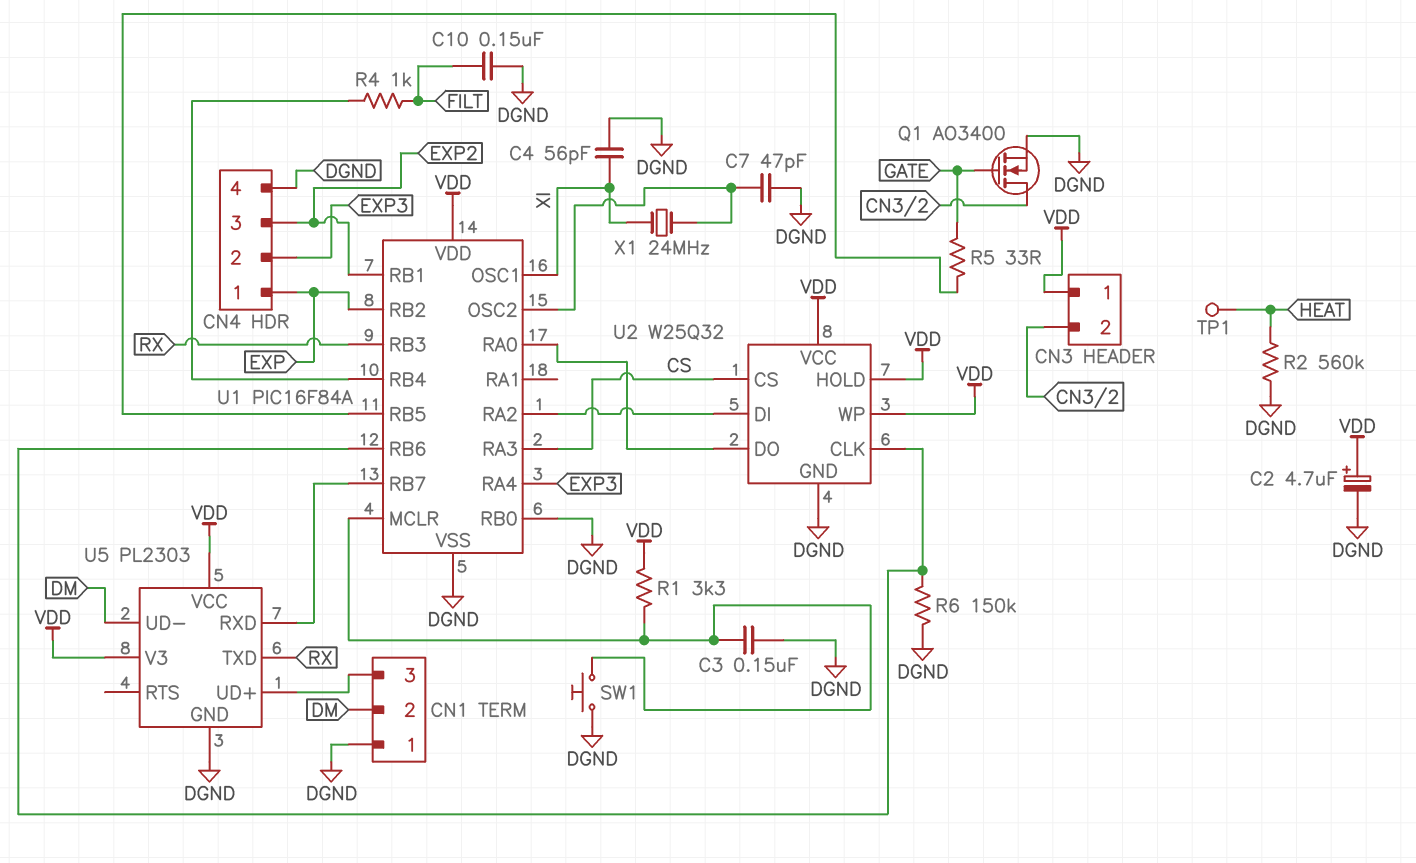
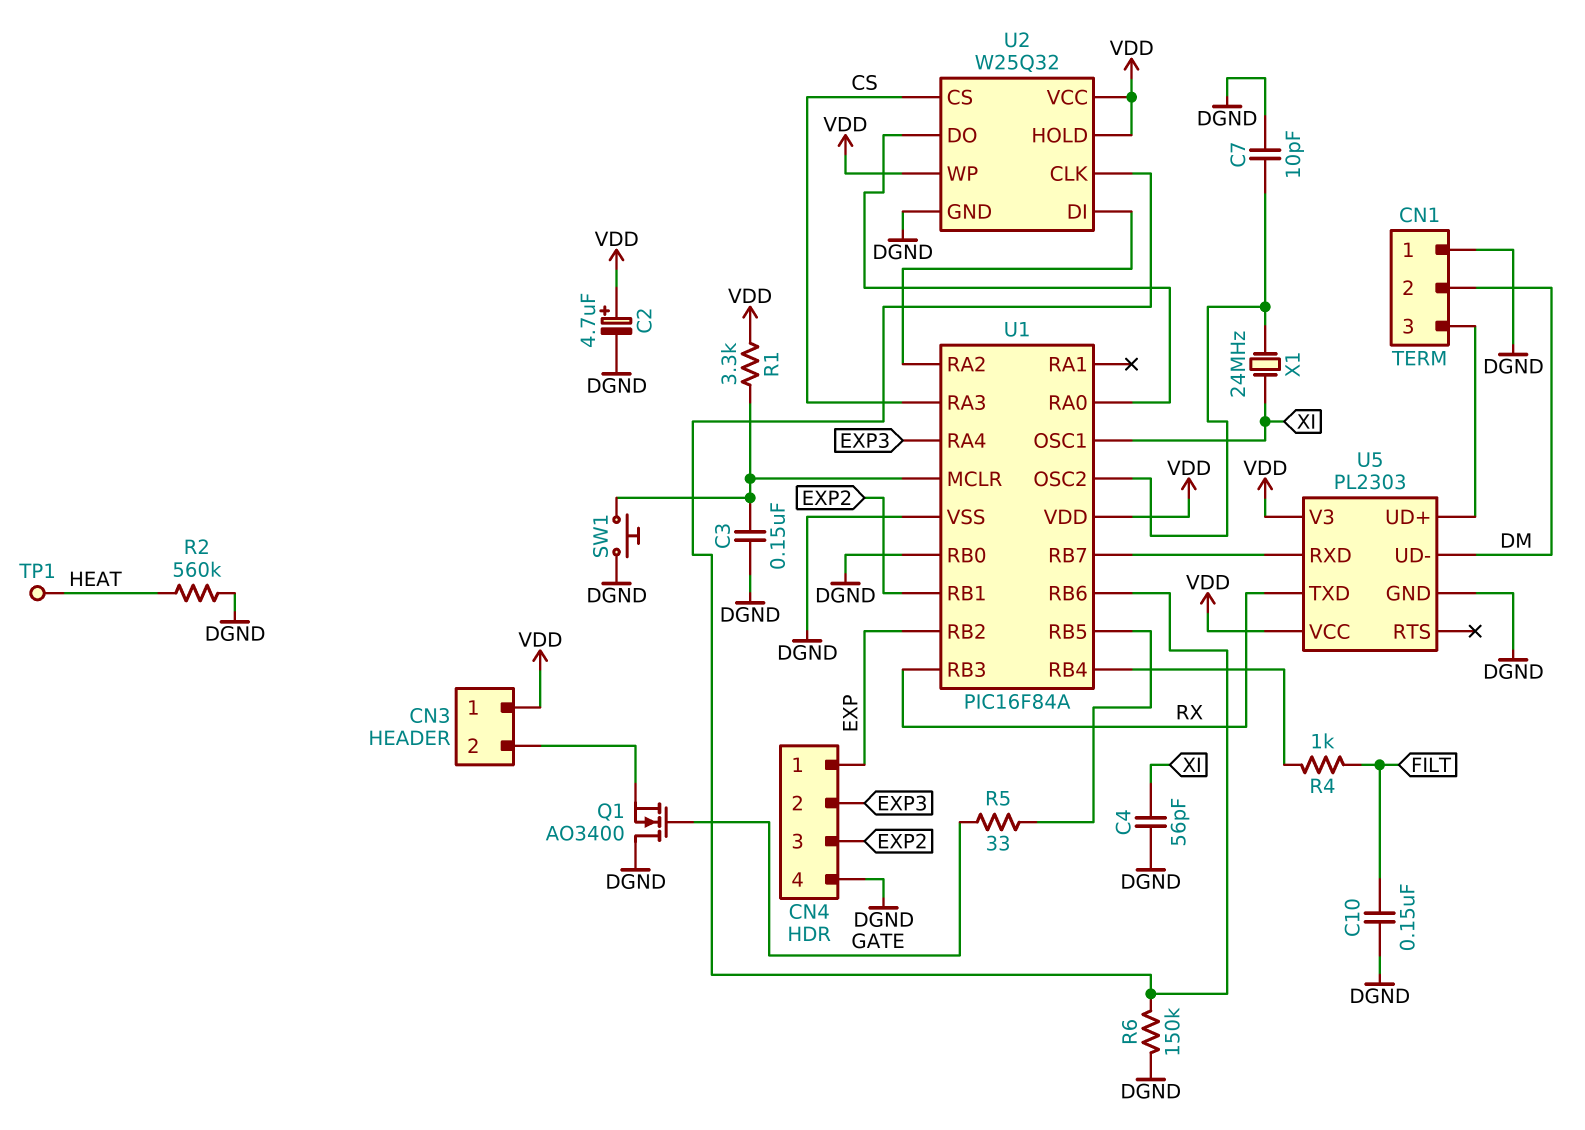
C7: 47pF (DGND, U1/OSC2) -> 10pF (DGND, U1/OSC2)
Q1: NMOS AO3400 (G GATE, D CN3/2, S DGND) -> NMOS AO3400 (G GATE, D DGND, S CN3/2)

